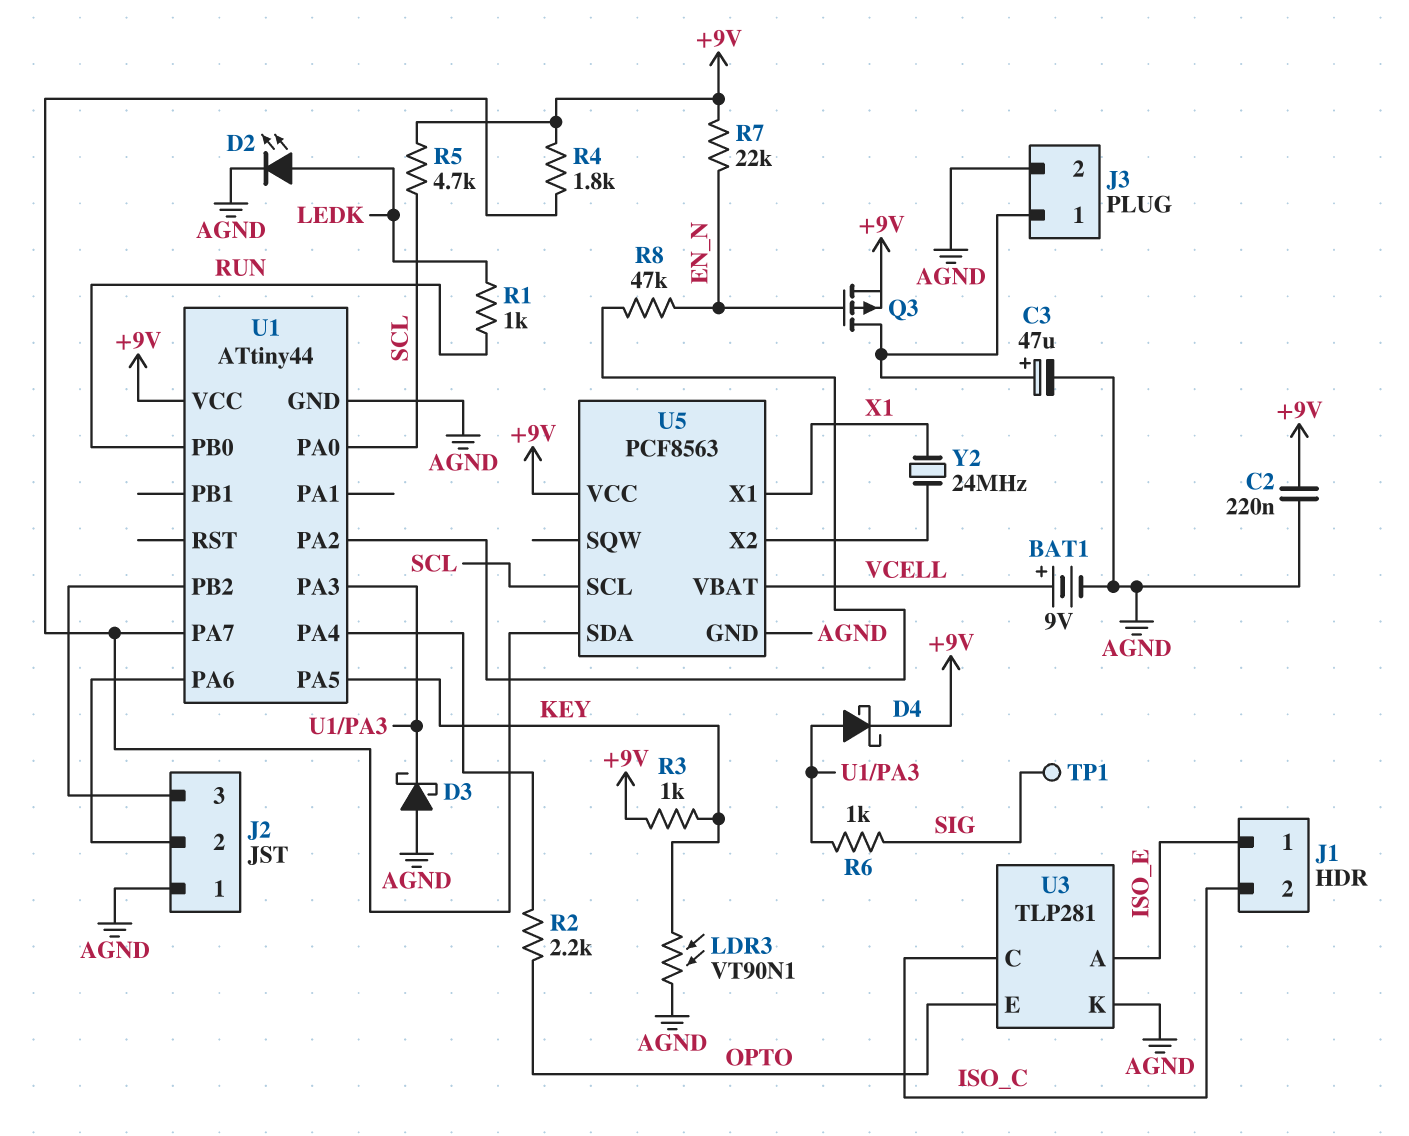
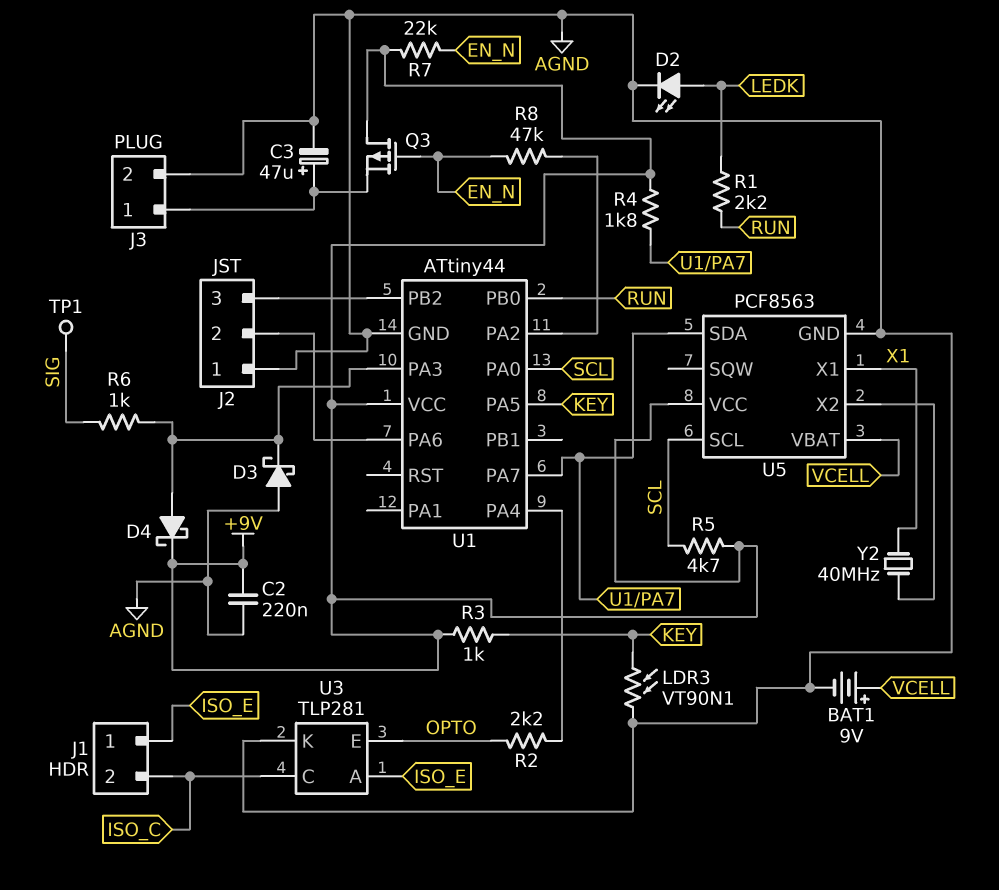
Q3: PMOS (G EN_N, D J3/1, S +9V) -> PMOS (G EN_N, D +9V, S J3/1)
R1: 1k (LEDK, RUN) -> 2.2k (LEDK, RUN)
Y2: 24MHz (U5/X2, X1) -> 40MHz (U5/X2, X1)

